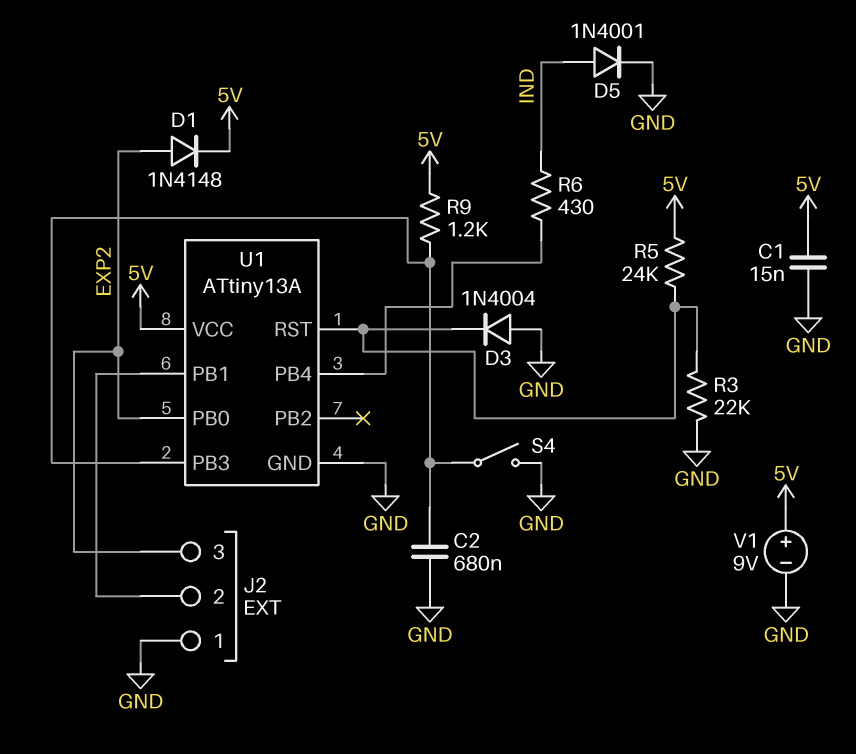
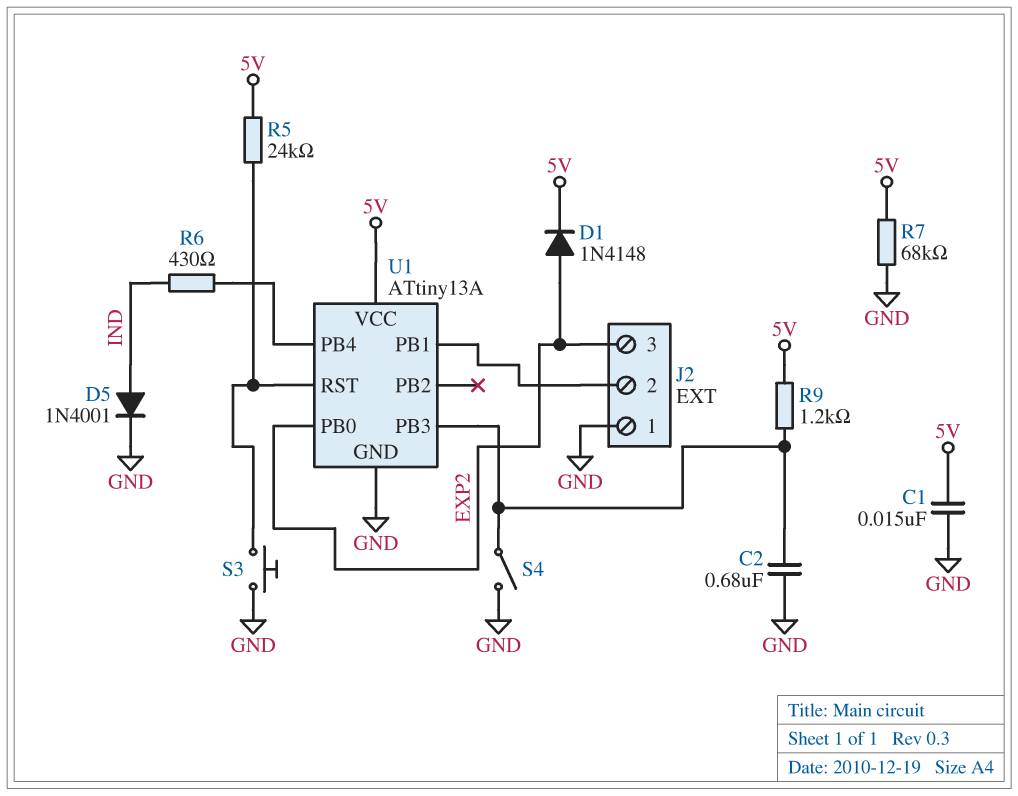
D3: diode 1N4004 (A GND, K U1/RST) -> none
R3: 22k (GND, U1/RST) -> none
R7: none -> 68k (5V, GND)
S3: none -> button (GND, U1/RST)
V1: 9V (plus 5V, minus GND) -> none

